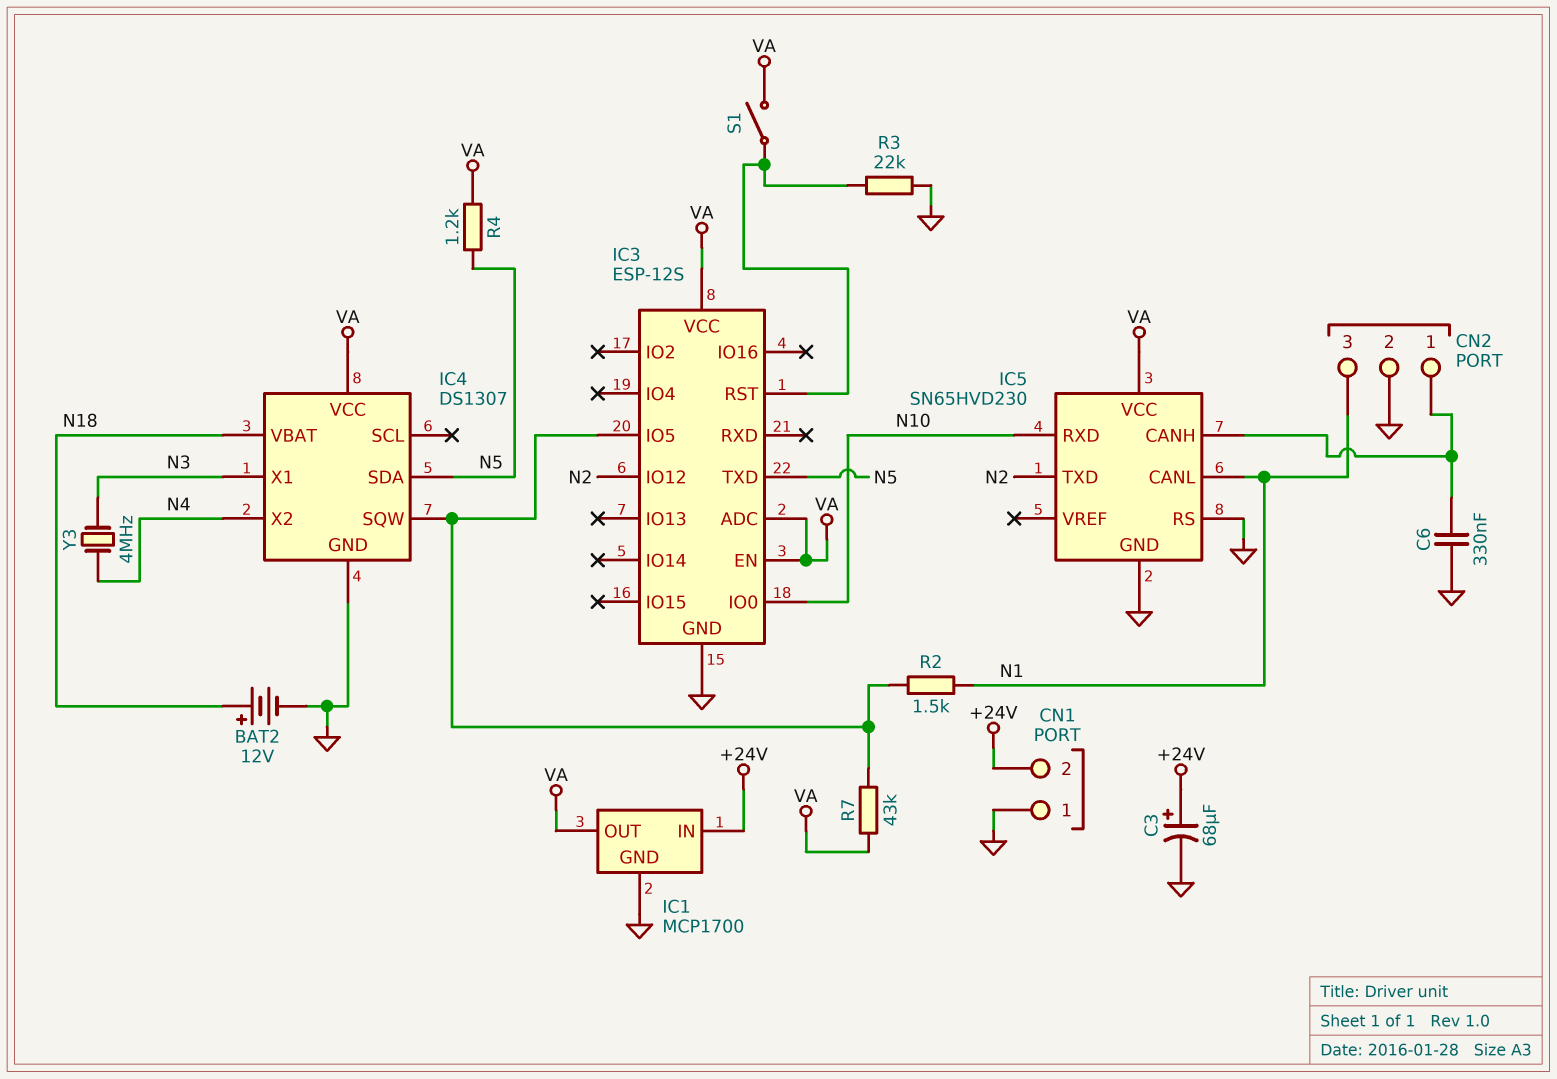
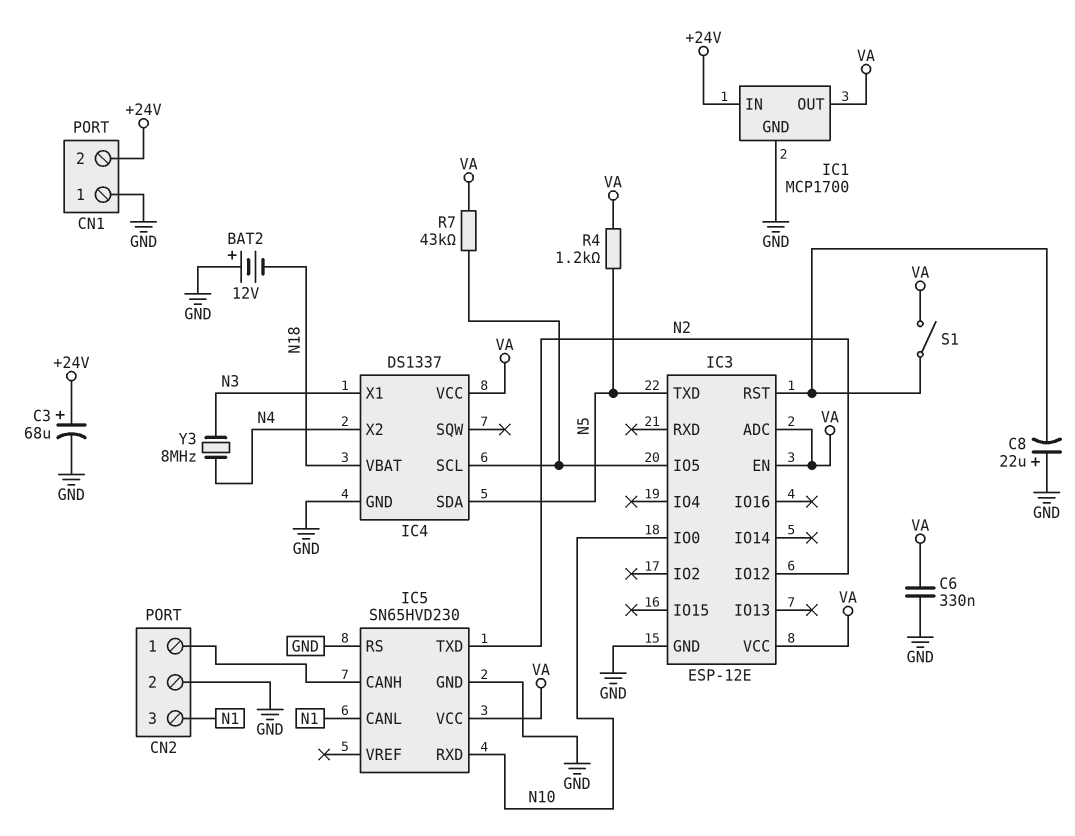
BAT2: 12V (plus N18, minus GND) -> 12V (plus GND, minus N18)
C6: 330nF (CN2/1, GND) -> 330nF (GND, VA)
C8: none -> 22uF (plus GND, minus IC3/RST)
IC3: ESP-12S -> ESP-12E
IC4: DS1307 -> DS1337
IC4 pin SCL: none -> IC3/IO5
IC4 pin SQW: IC3/IO5 -> none
R2: 1.5k (IC3/IO5, N1) -> none
R3: 22k (GND, IC3/RST) -> none
Y3: 4MHz (N3, N4) -> 8MHz (N3, N4)

